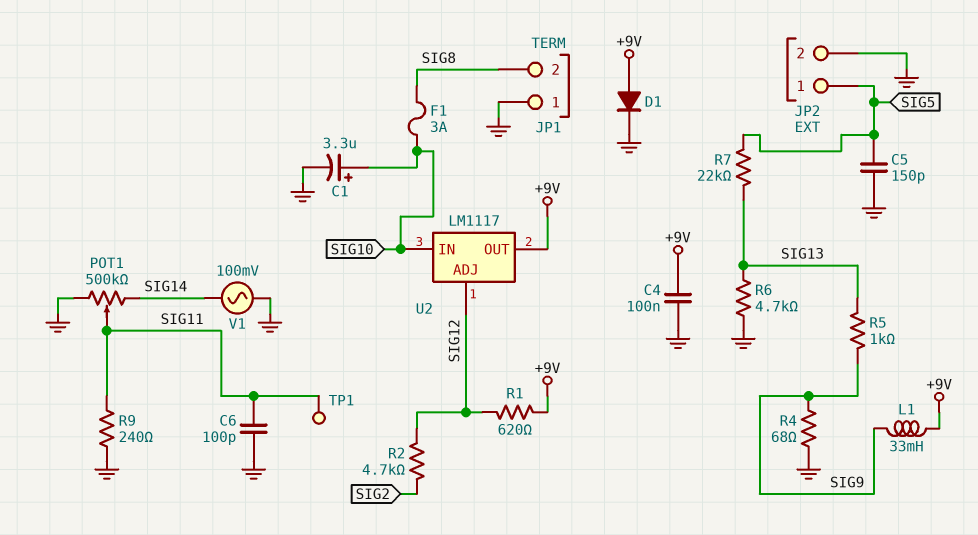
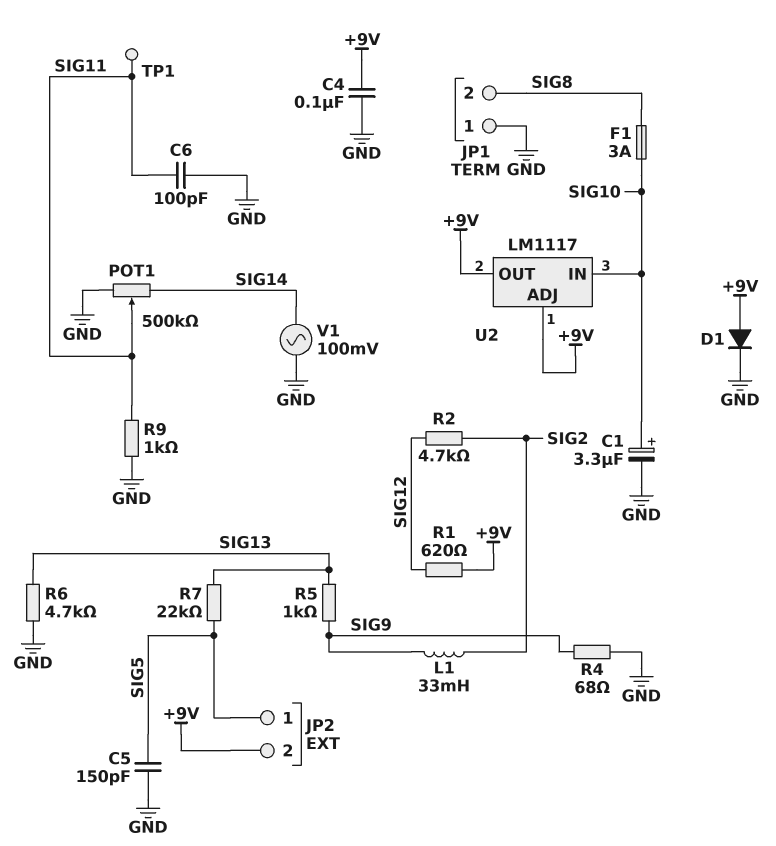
JP2 pin 2: GND -> +9V
L1: 33mH (+9V, SIG9) -> 33mH (SIG2, SIG9)
R9: 240 (GND, SIG11) -> 1k (GND, SIG11)
U2 pin ADJ: SIG12 -> +9V

